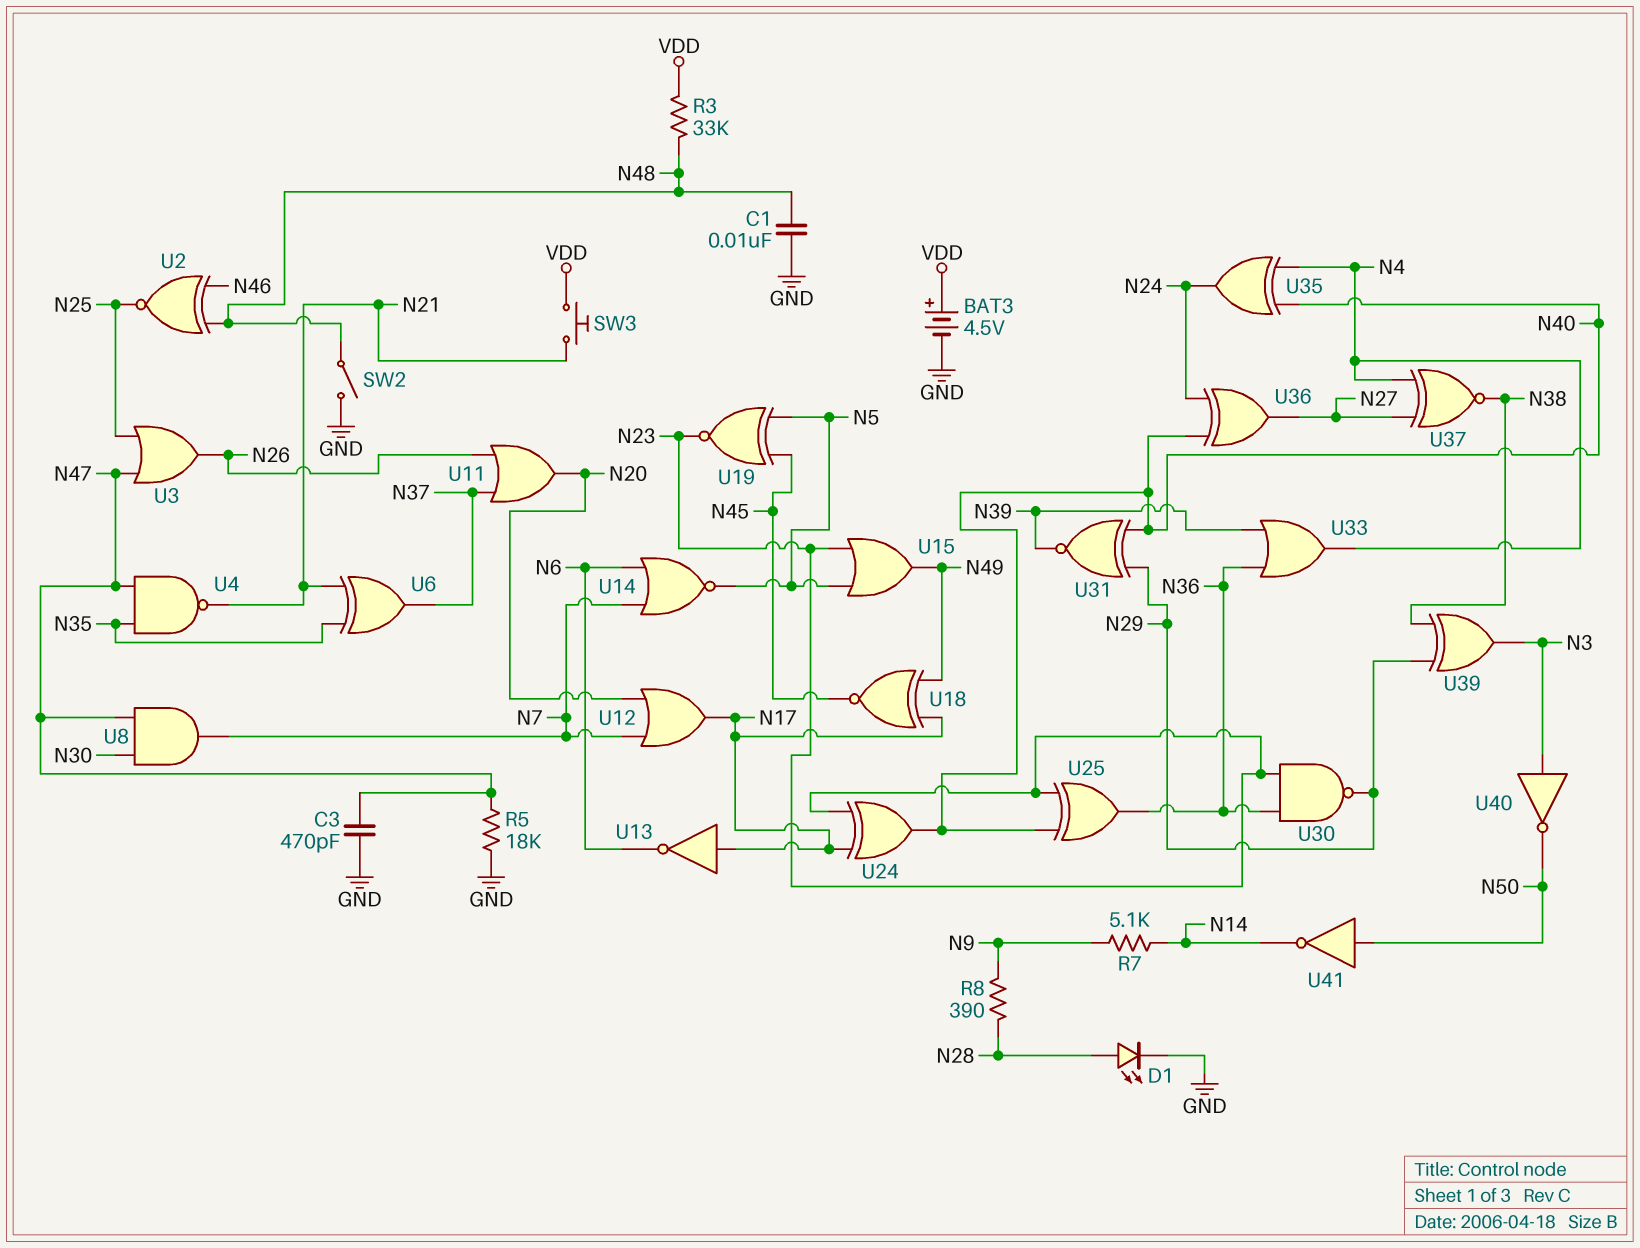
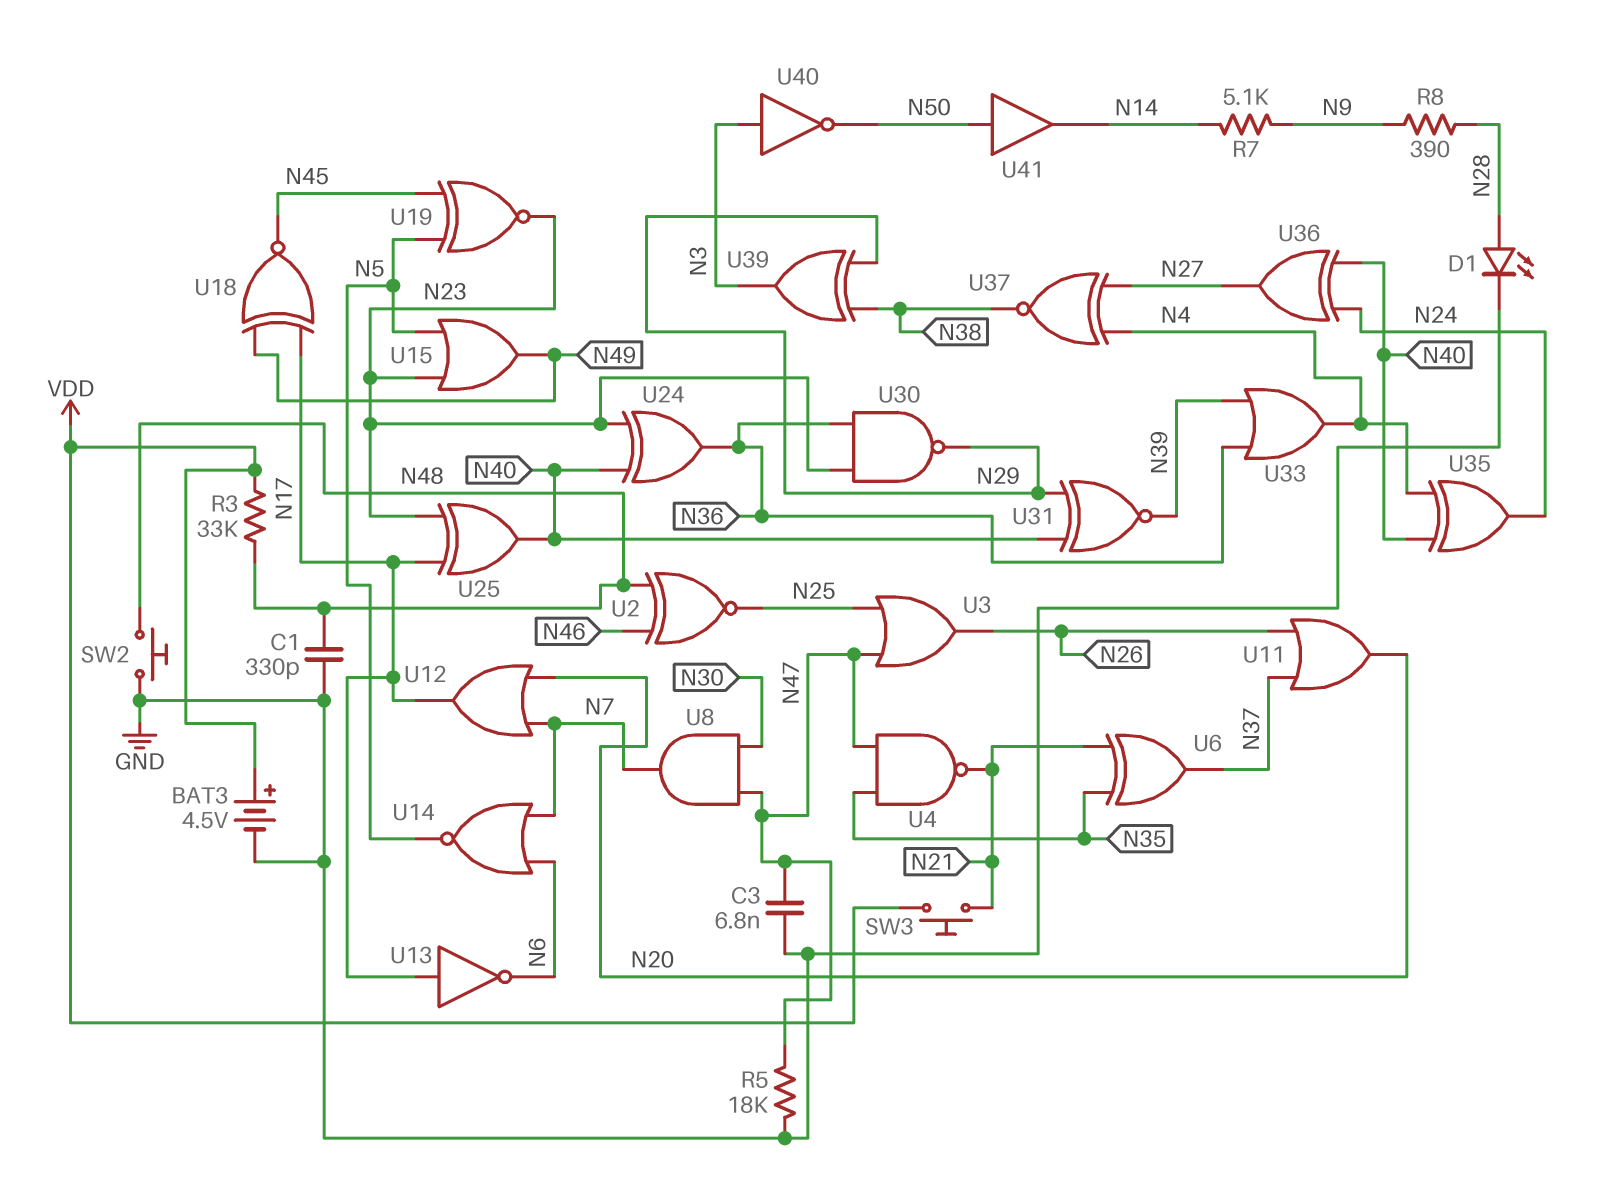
C1: 10nF (GND, N48) -> 330pF (GND, N48)
C3: 470pF (GND, N47) -> 6.8nF (GND, N47)
SW2: switch (GND, N48) -> button (GND, N48)
U24: XOR (in N17, in N23, out N40) -> XOR (in N23, in N40, out N36)
U25: XOR (in N23, in N40, out N36) -> XOR (in N17, in N23, out N40)
U41: NOT (in N50, out N14) -> buffer (in N50, out N14)

